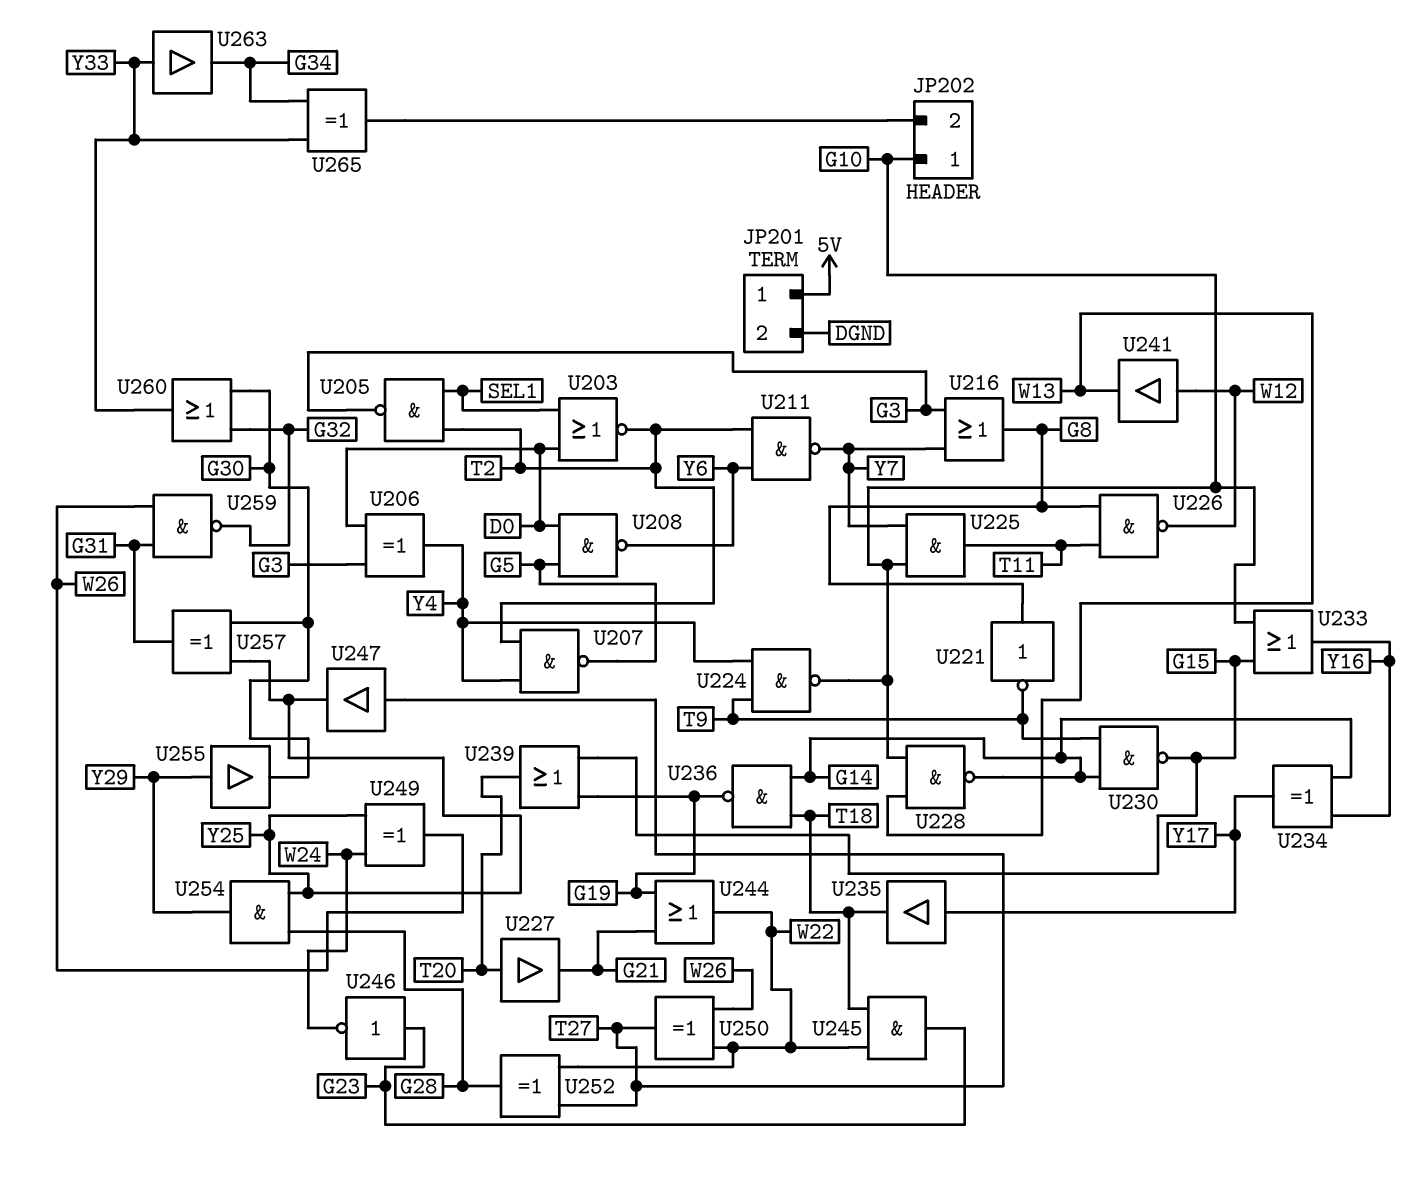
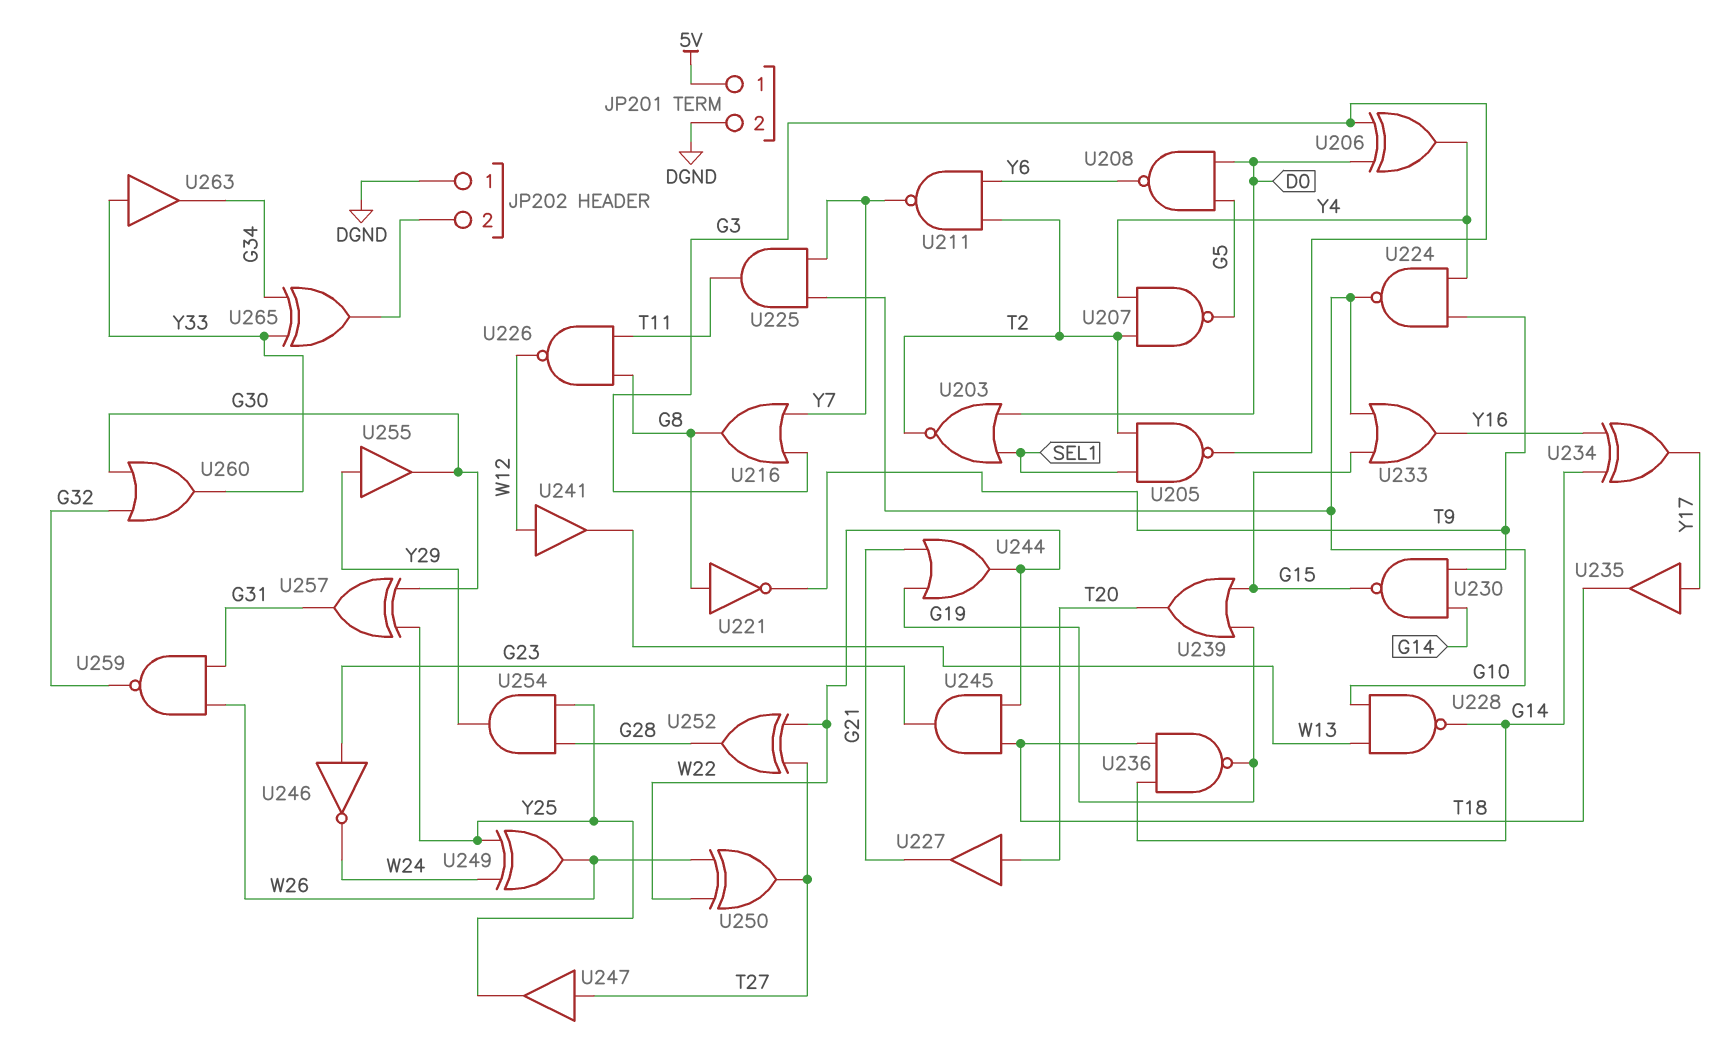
JP202 pin 1: G10 -> DGND

